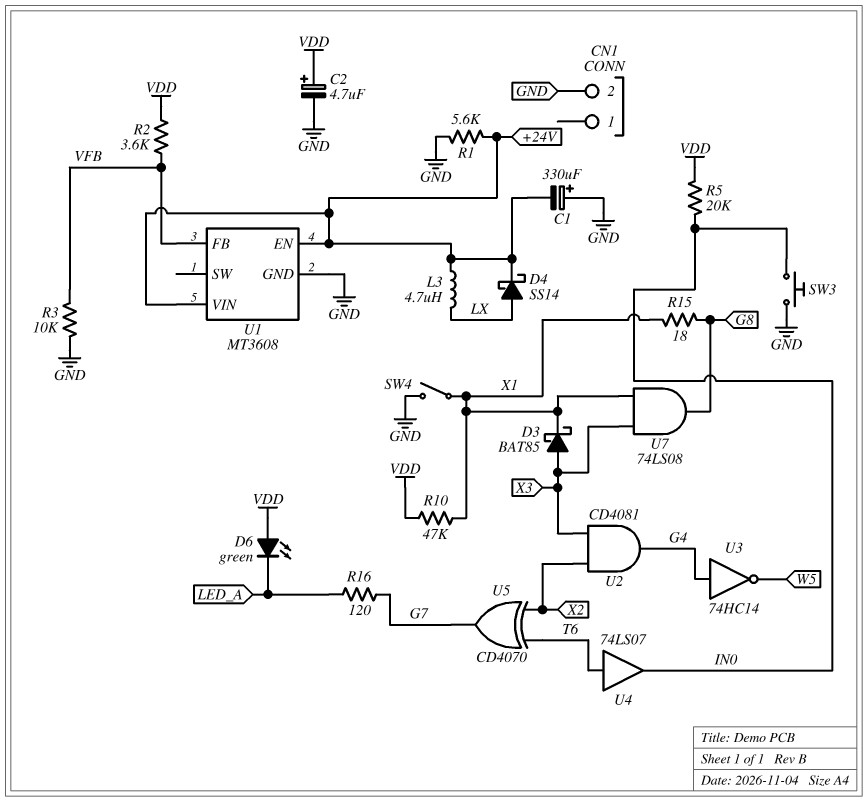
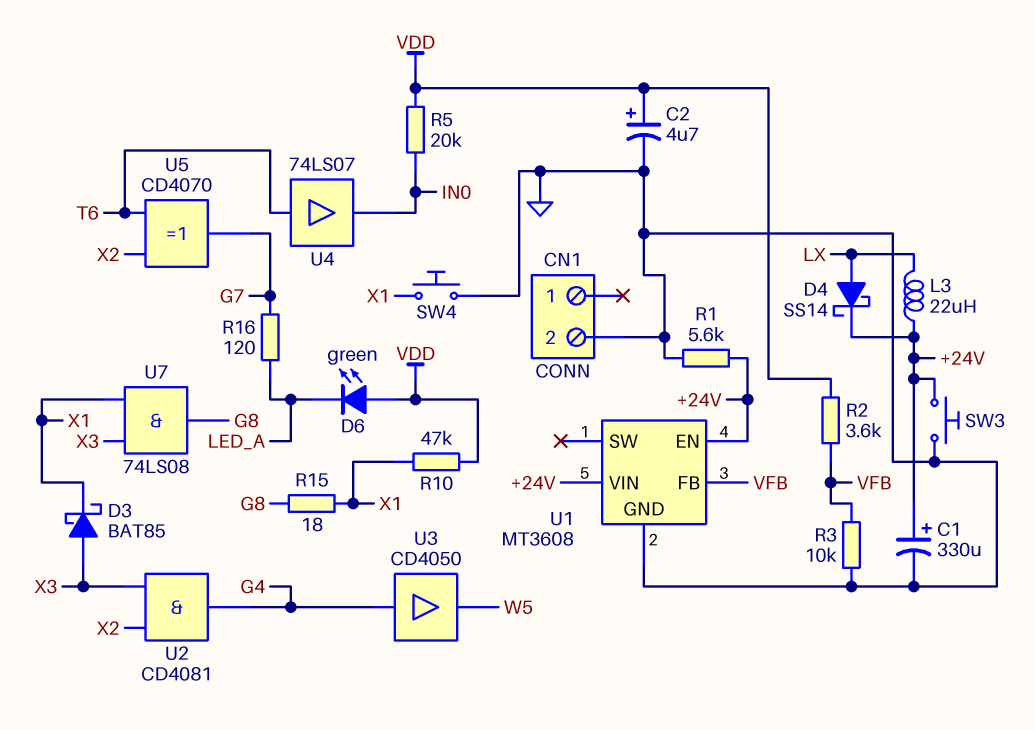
C1: 330uF (plus GND, minus +24V) -> 330uF (plus +24V, minus GND)
L3: 4.7uH (+24V, LX) -> 22uH (+24V, LX)
SW3: button (GND, IN0) -> button (+24V, GND)
SW4: switch (GND, X1) -> button (GND, X1)
U3: NOT 74HC14 (in G4, out W5) -> buffer CD4050 (in G4, out W5)

